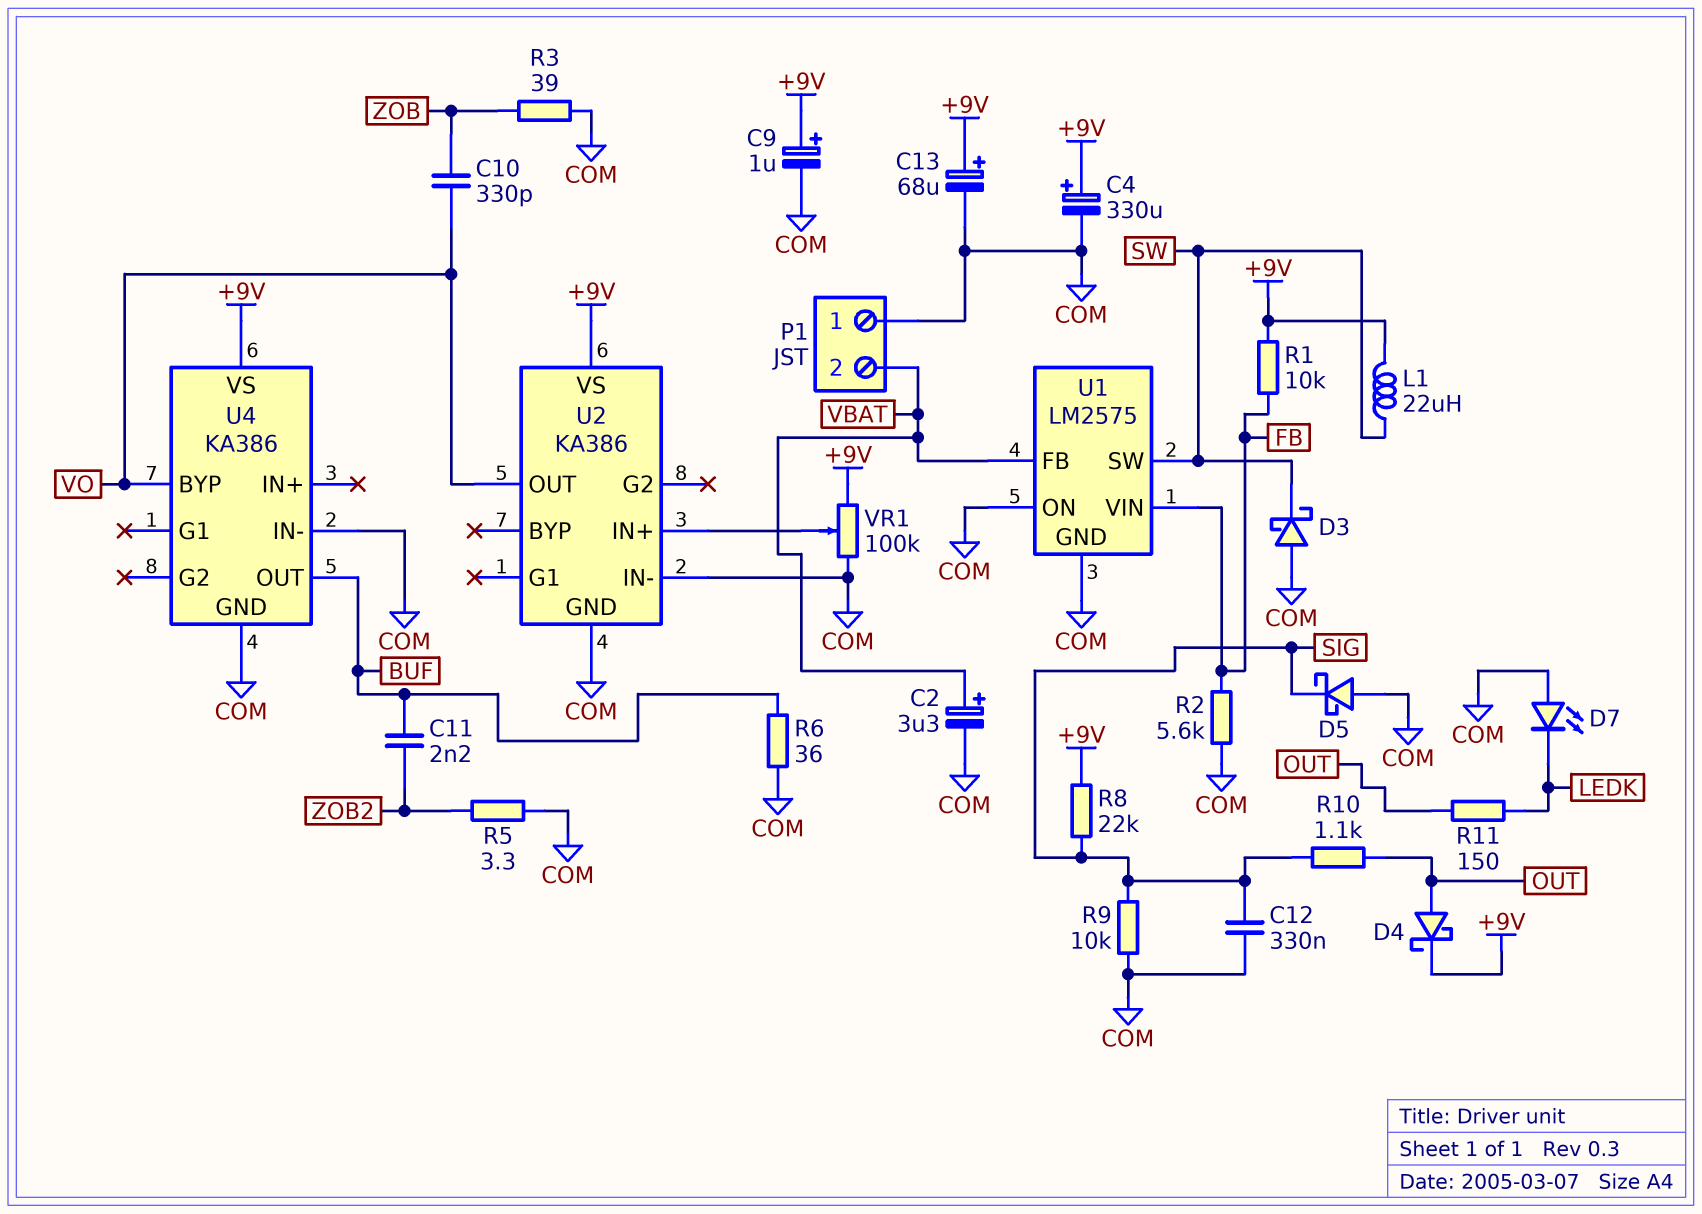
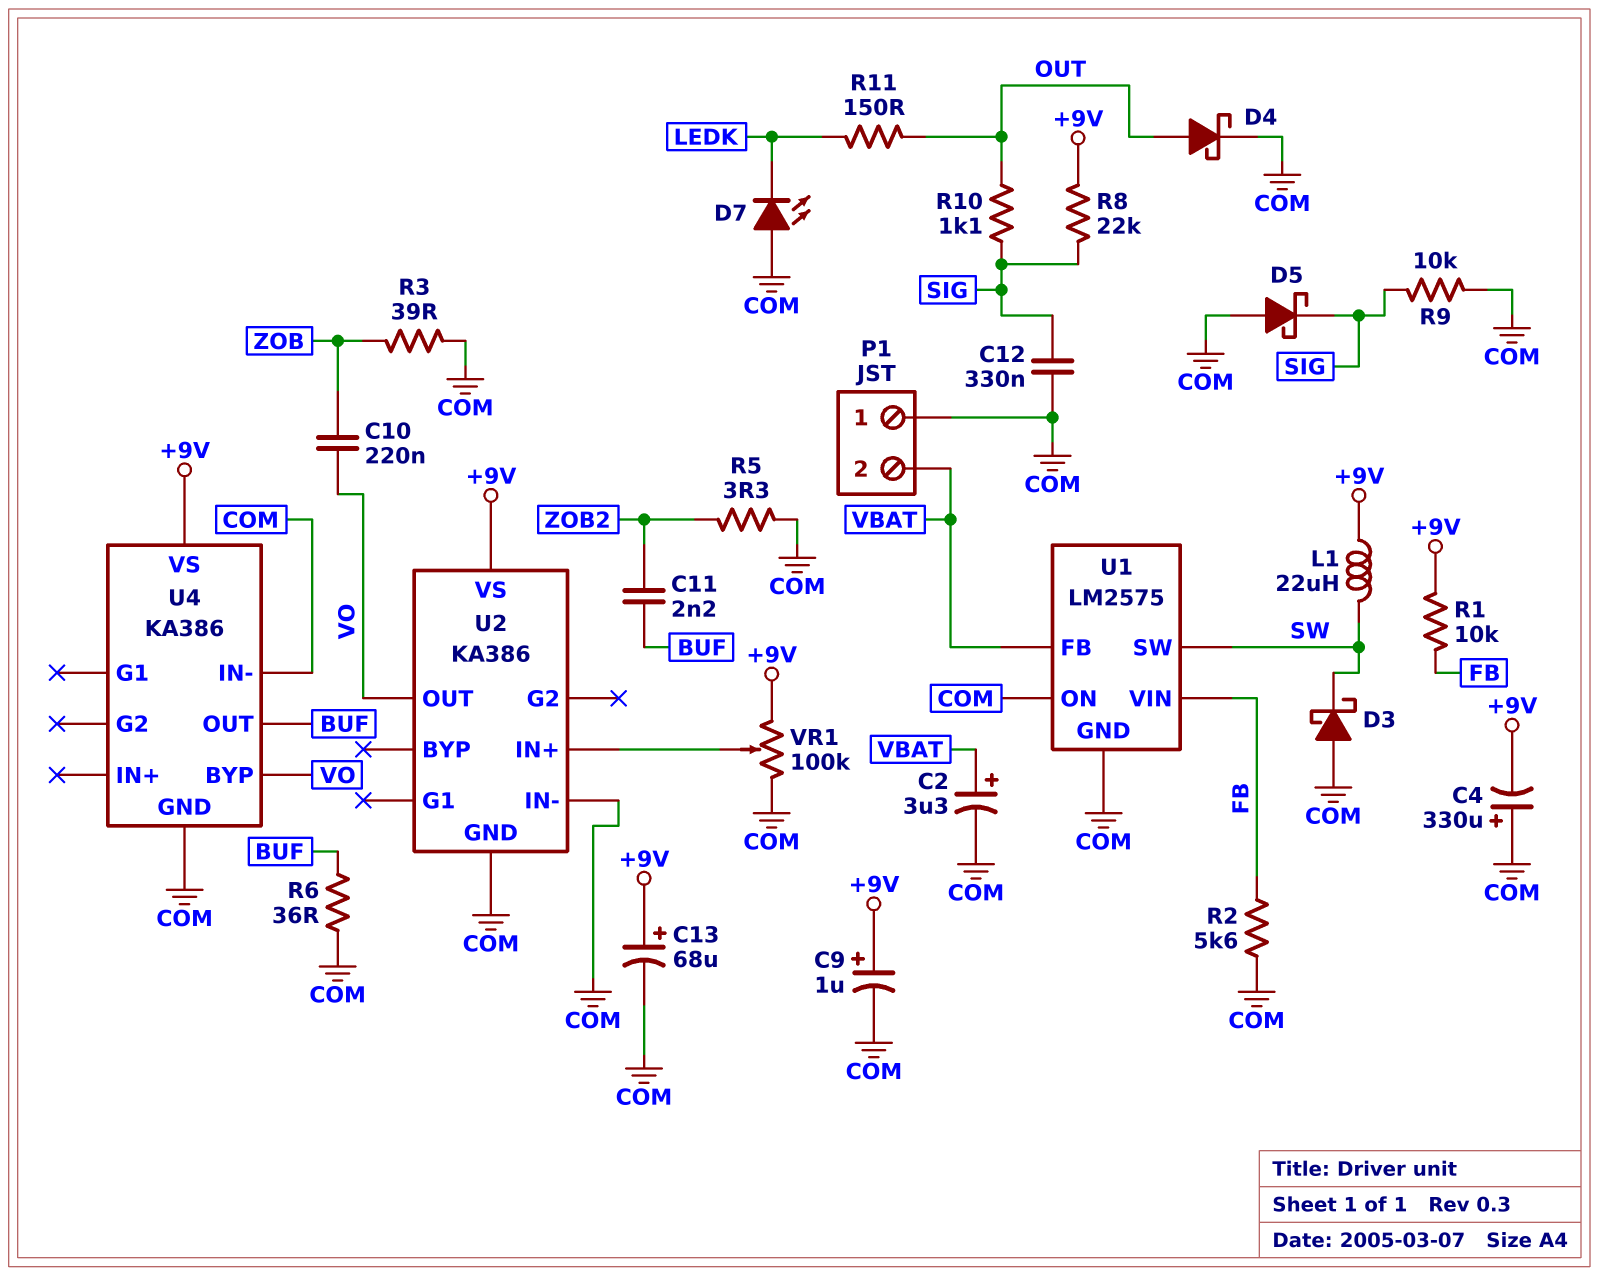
C4: 330uF (plus +9V, minus COM) -> 330uF (plus COM, minus +9V)
C10: 330pF (VO, ZOB) -> 220nF (VO, ZOB)
D4: schottky (A OUT, K +9V) -> schottky (A OUT, K COM)

